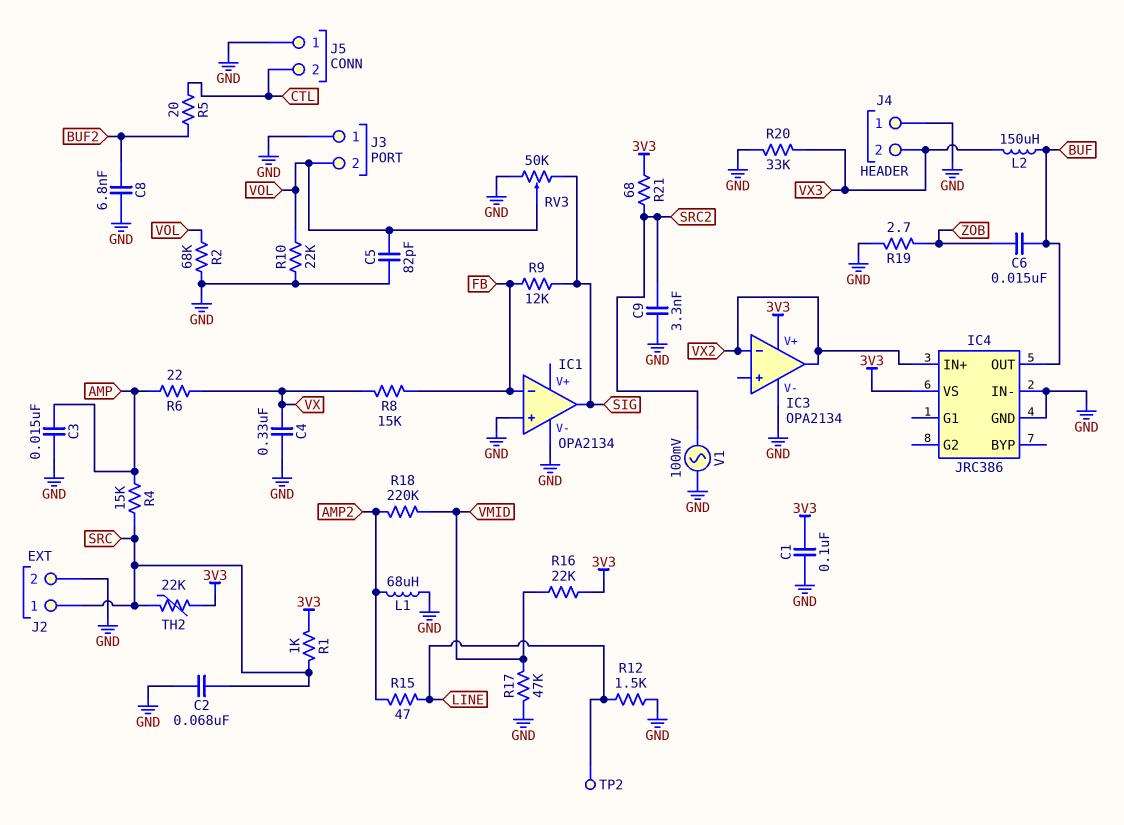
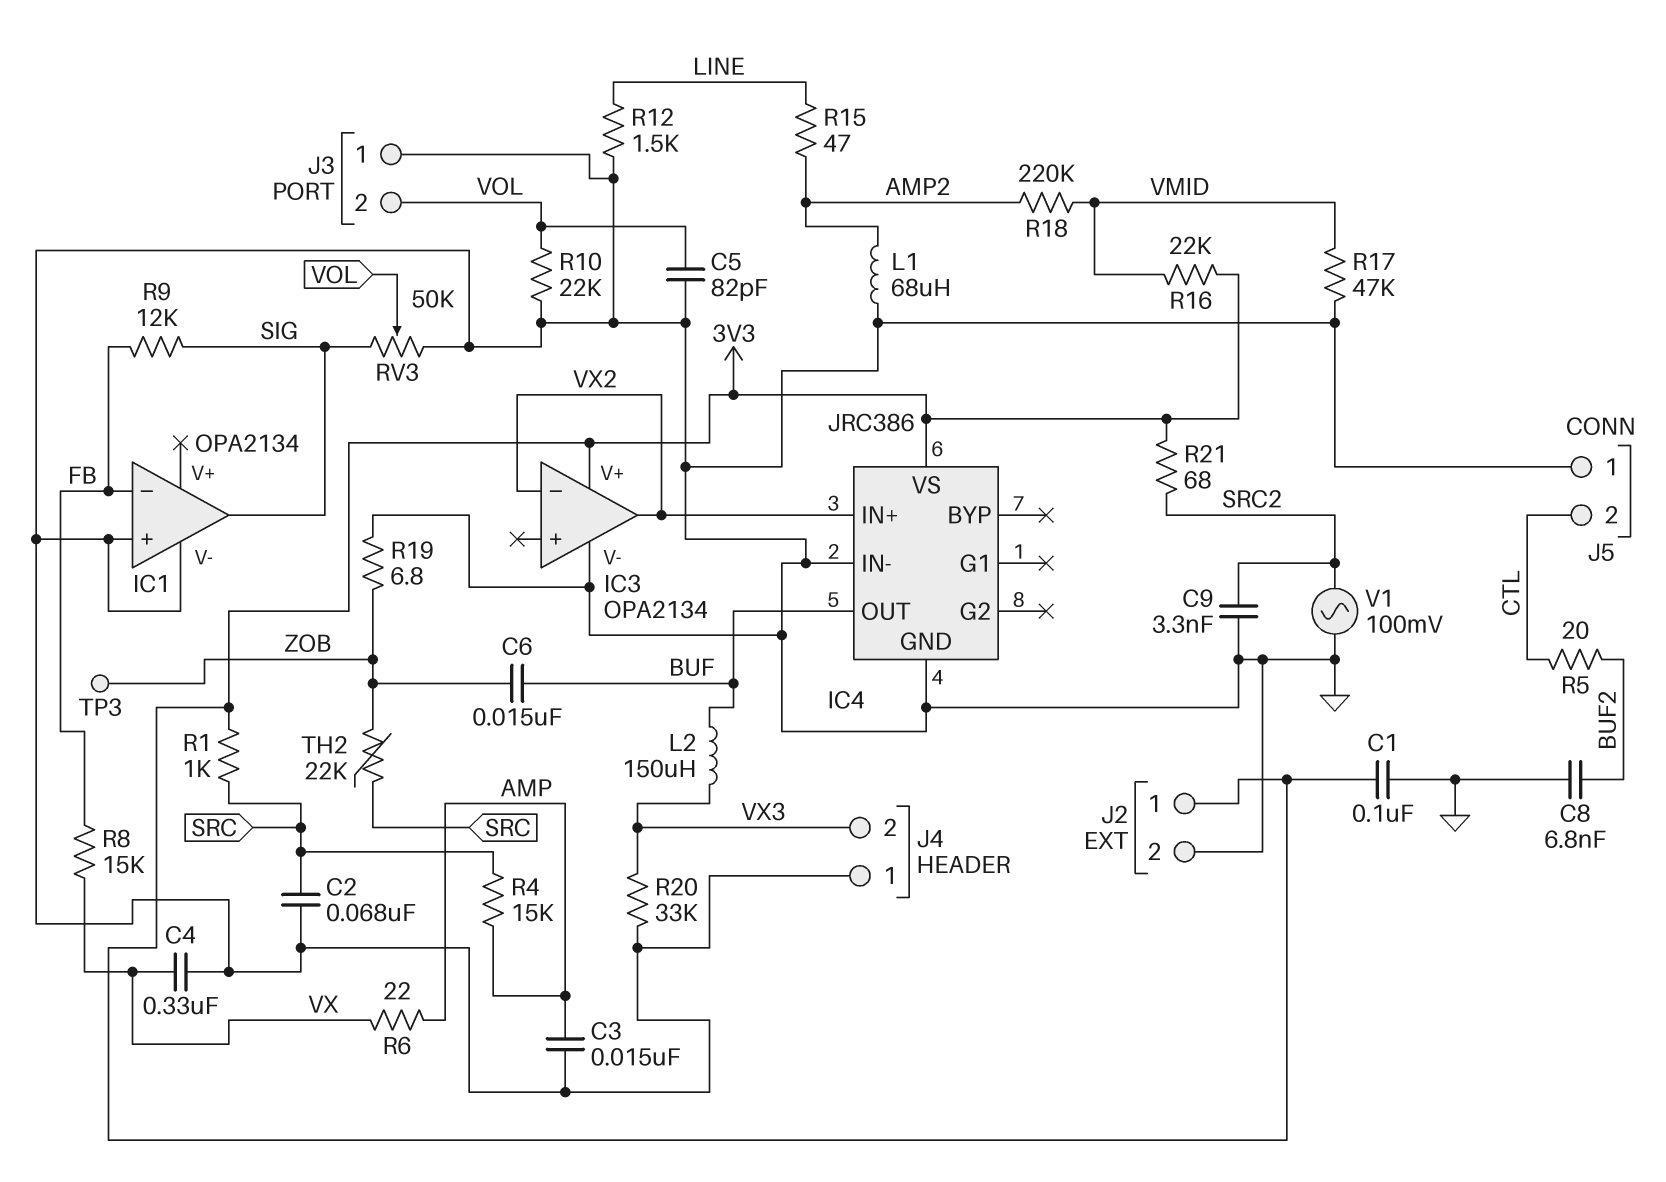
J2 pin 1: SRC -> 3V3
R2: 68k (GND, VOL) -> none
R19: 2.7 (GND, ZOB) -> 6.8 (GND, ZOB)
TH2: 22k (3V3, SRC) -> 22k (SRC, ZOB)
TP2: test point (LINE) -> none
TP3: none -> test point (ZOB)

